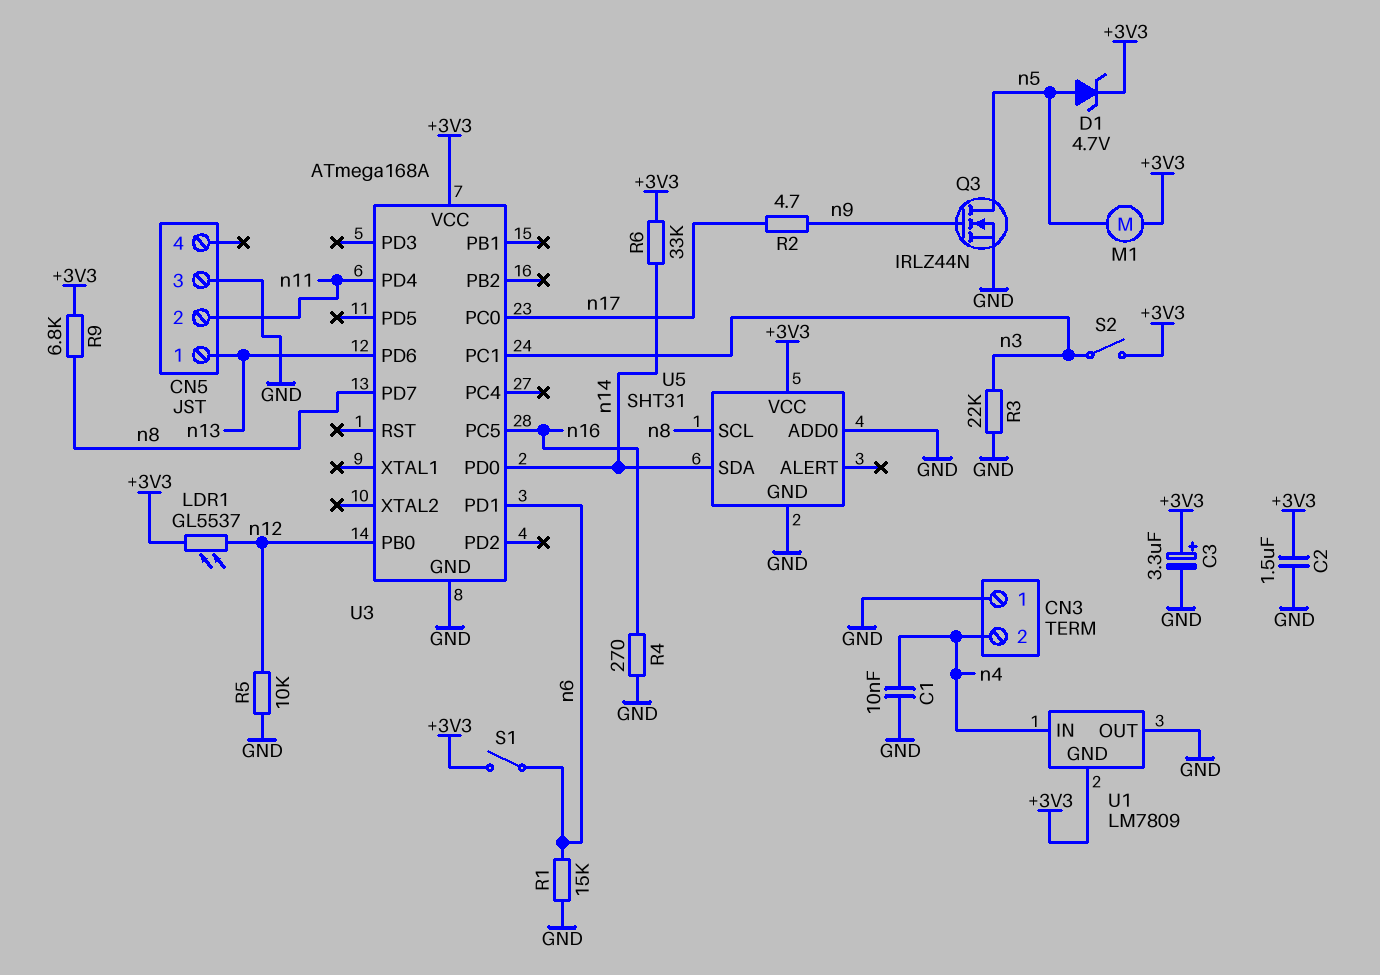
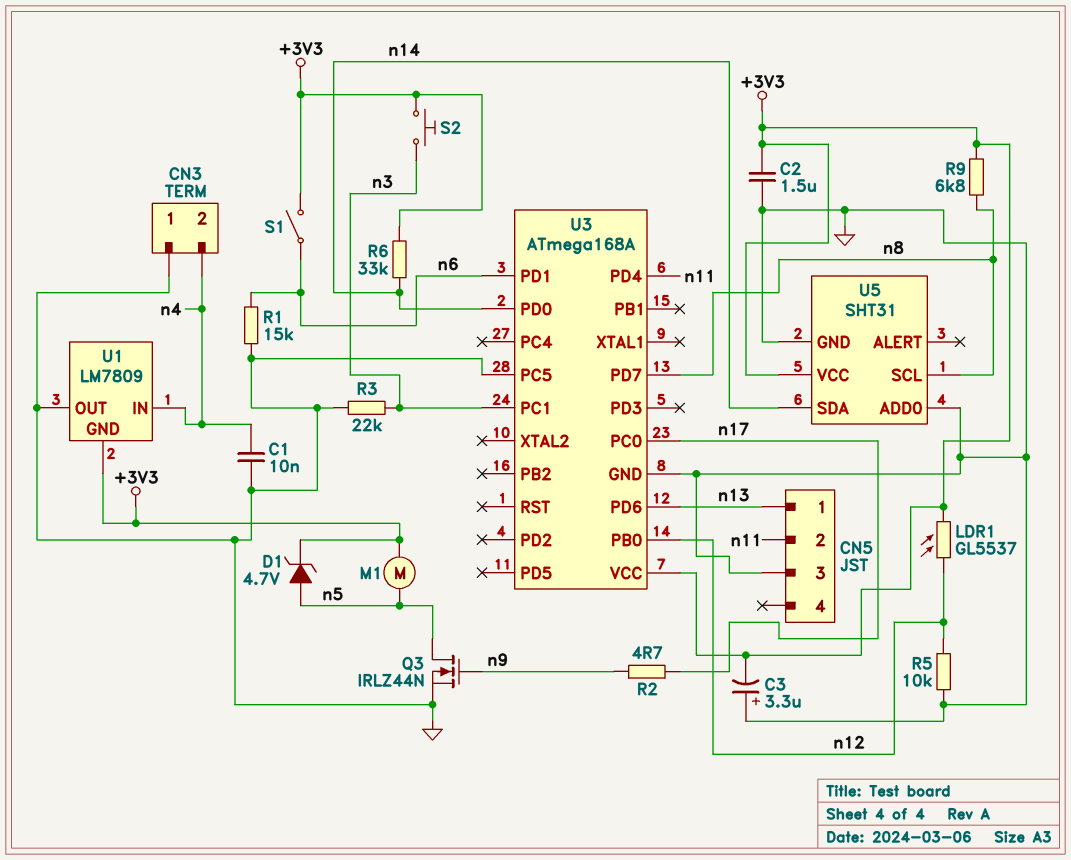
C3: 3.3uF (plus +3V3, minus GND) -> 3.3uF (plus GND, minus +3V3)
R4: 270 (GND, n16) -> none
S2: switch (+3V3, n3) -> button (+3V3, n3)
U3 pin PC5: n16 -> GND

